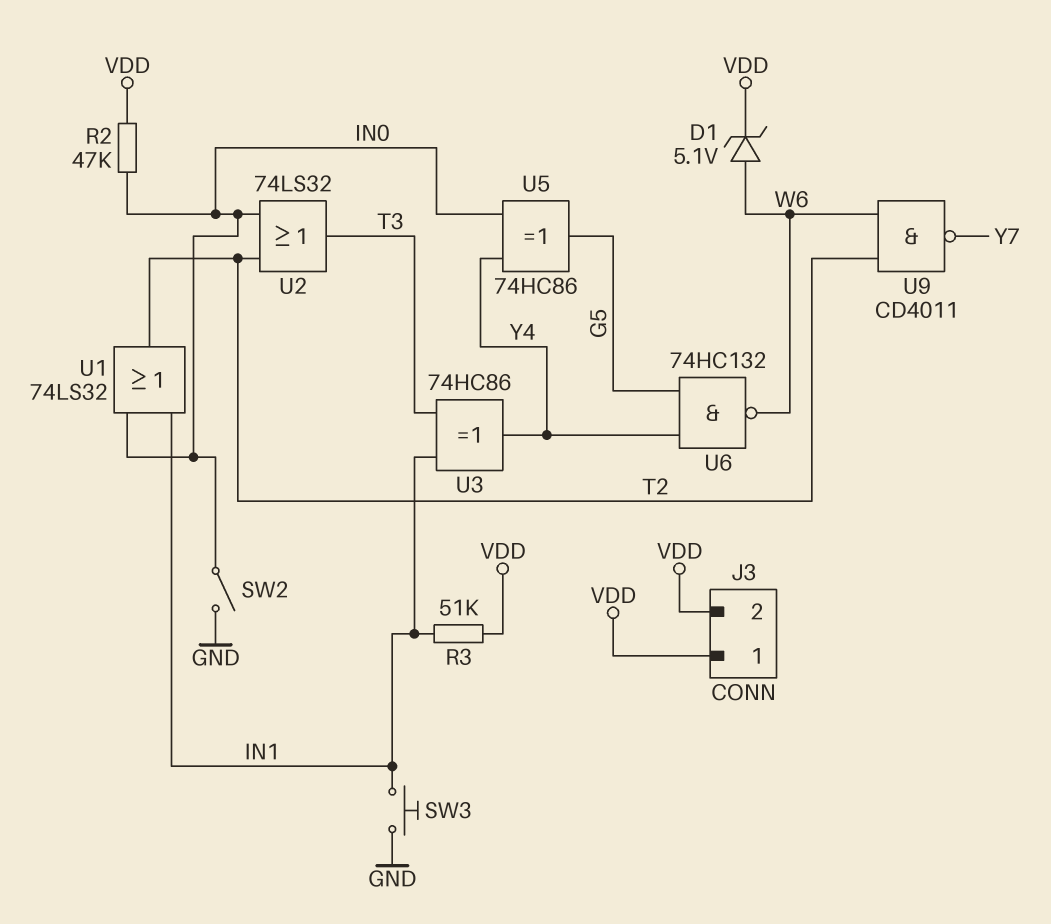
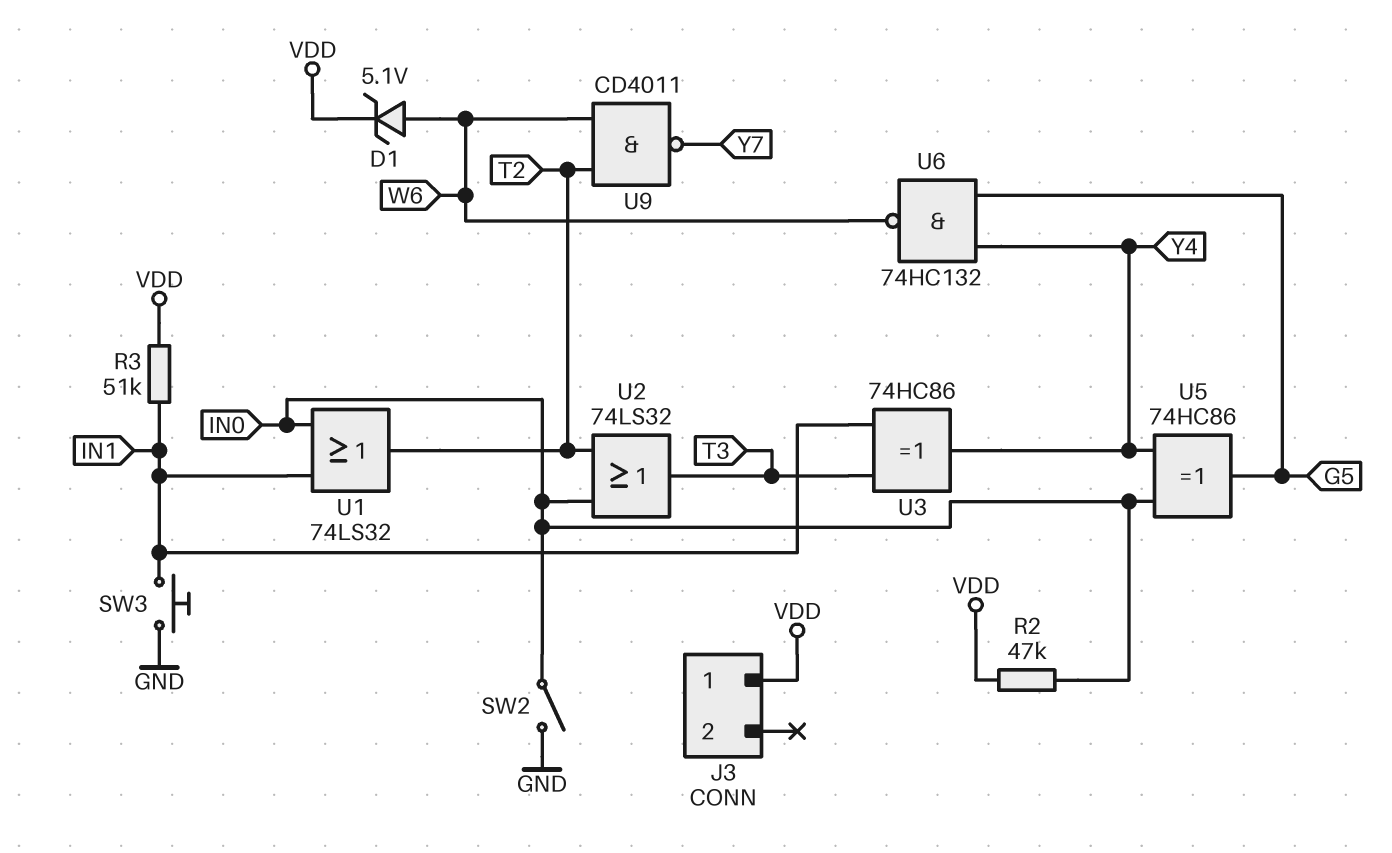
J3 pin 2: VDD -> none

